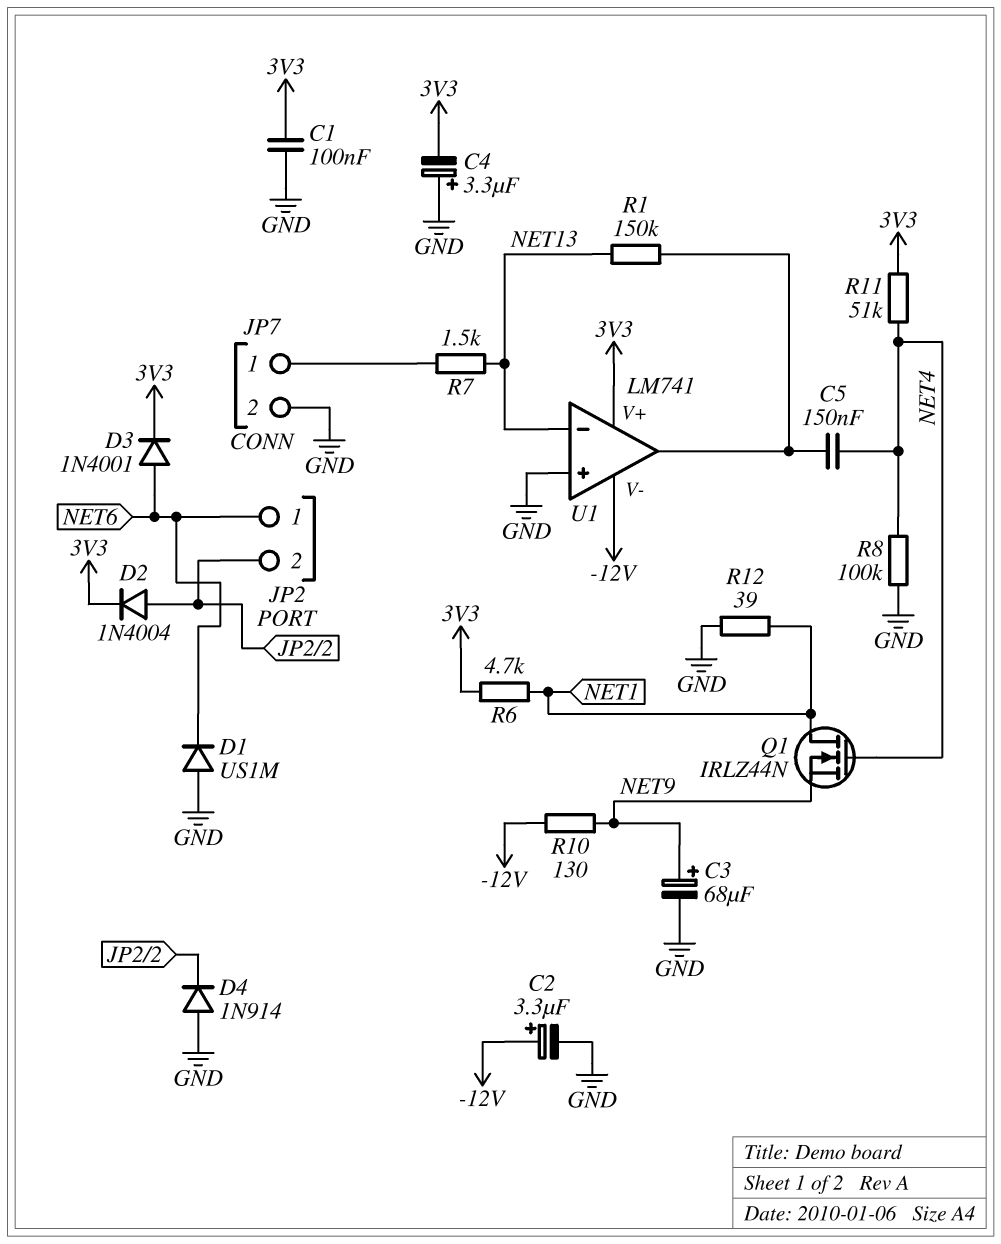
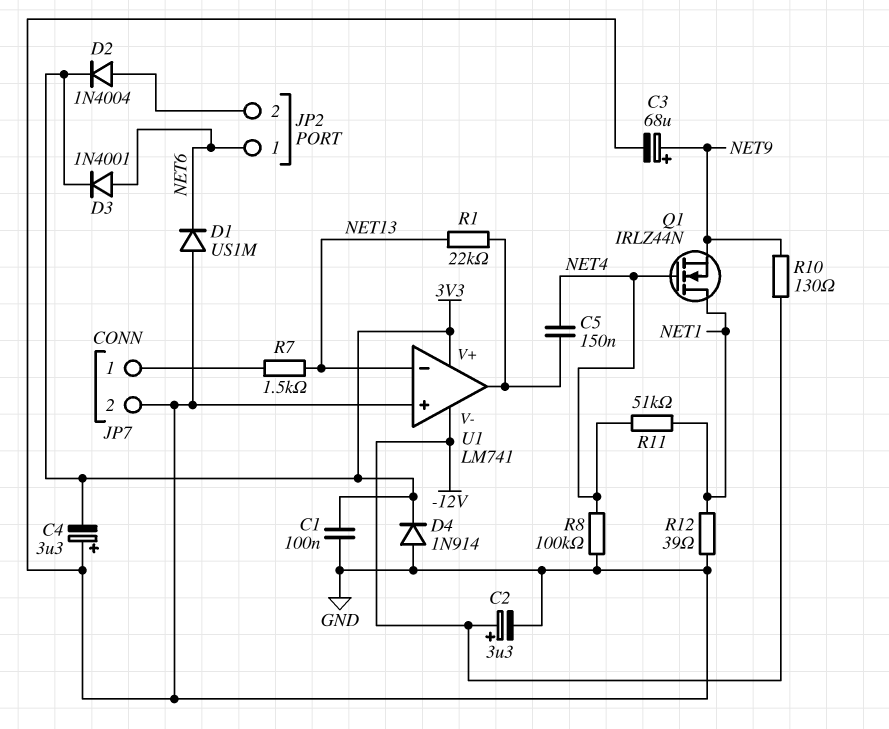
D4: diode 1N914 (A GND, K JP2/2) -> diode 1N914 (A GND, K 3V3)
R1: 150k (NET13, U1/out) -> 22k (NET13, U1/out)
R6: 4.7k (3V3, NET1) -> none
R11: 51k (3V3, NET4) -> 51k (NET1, NET4)

